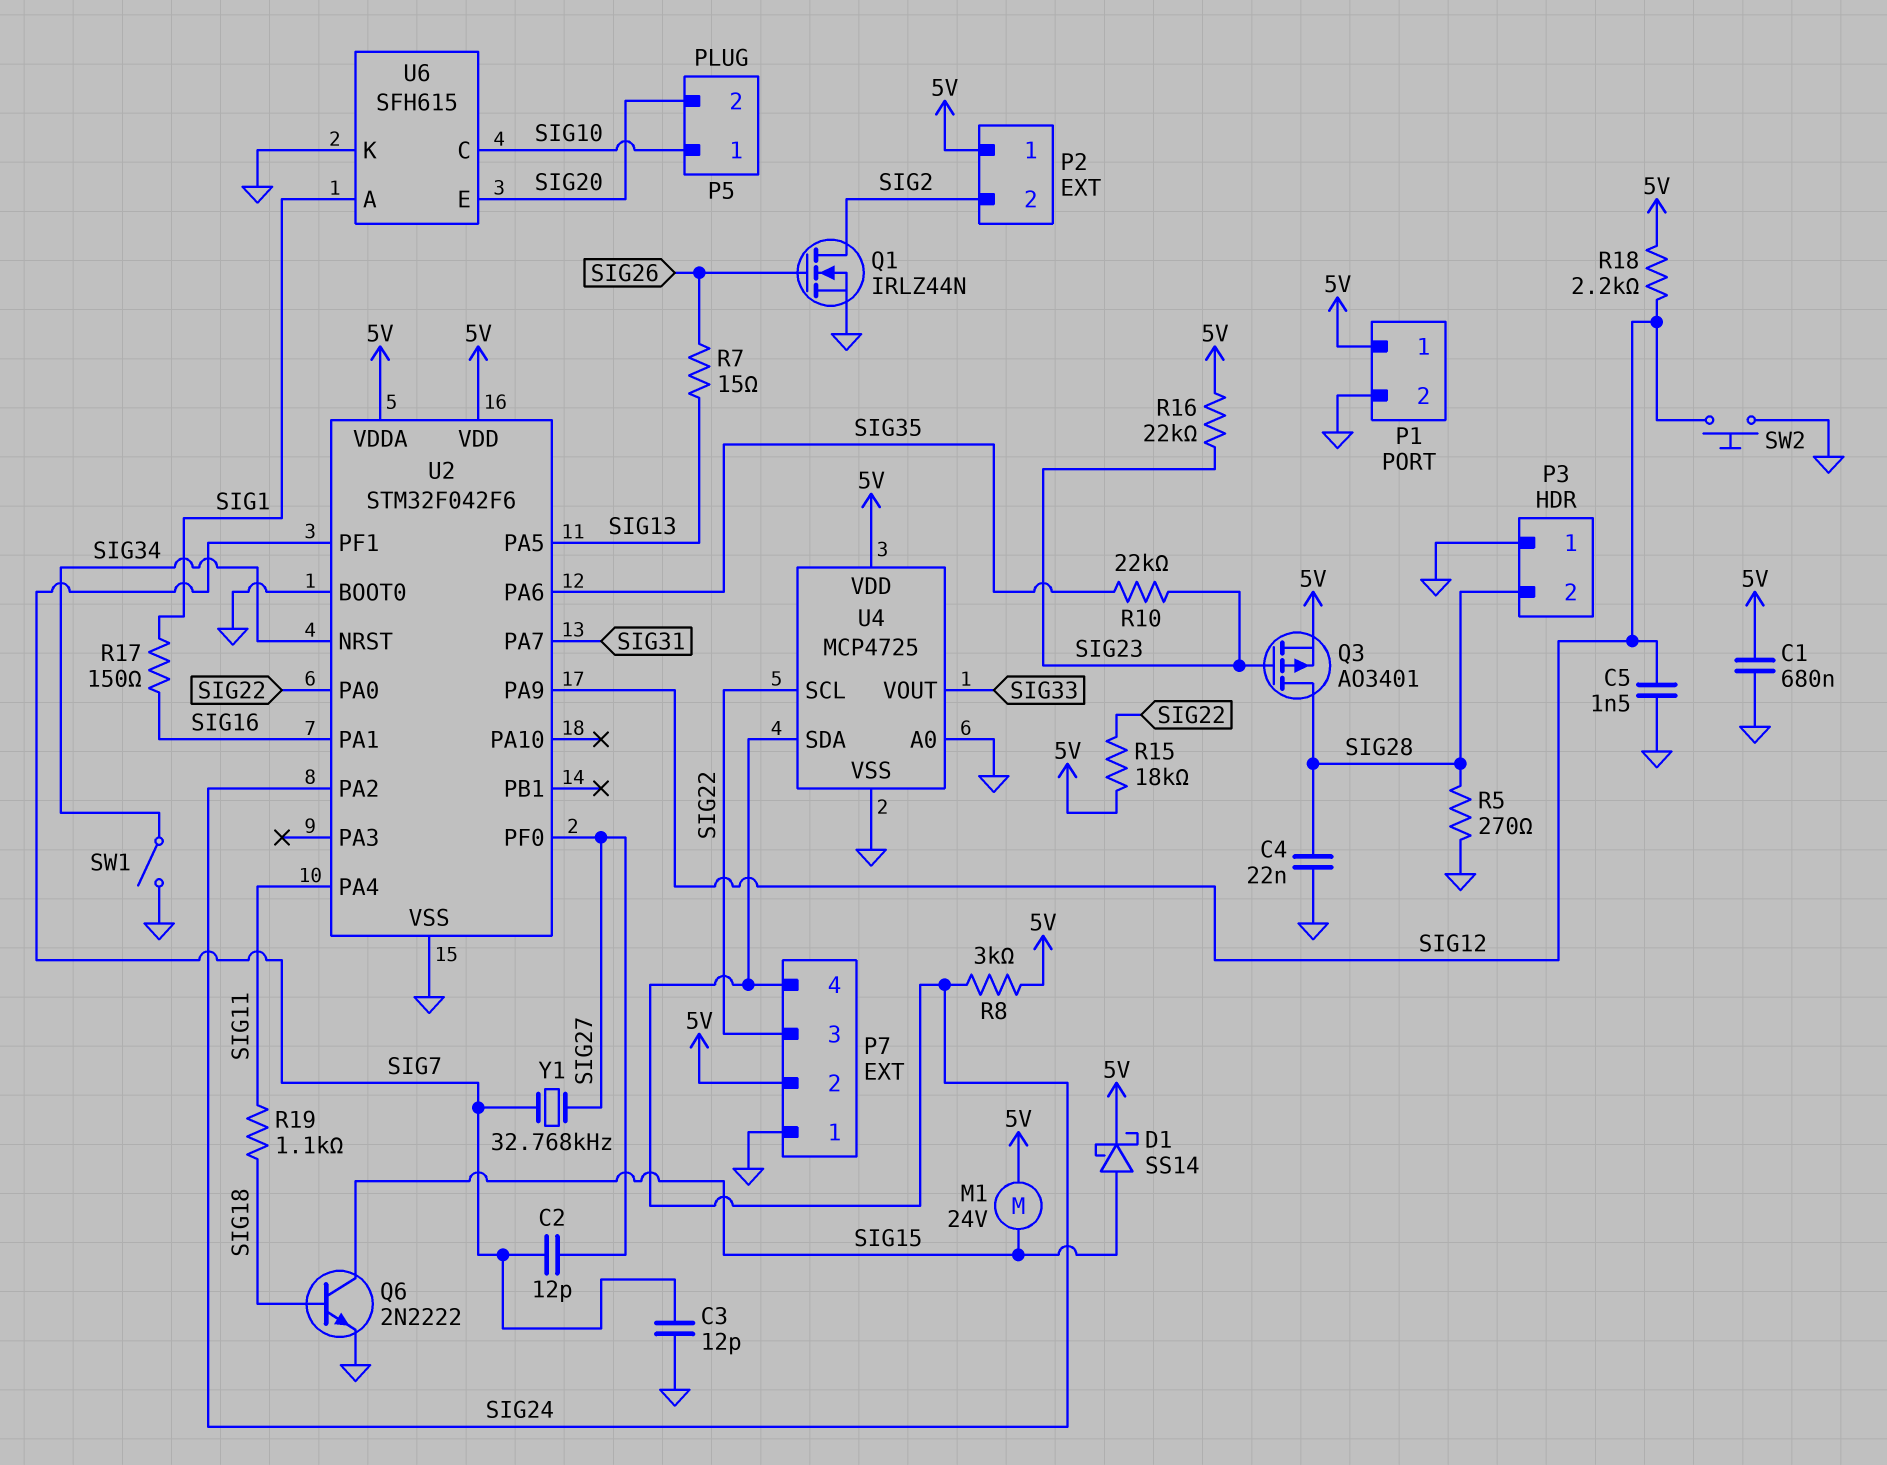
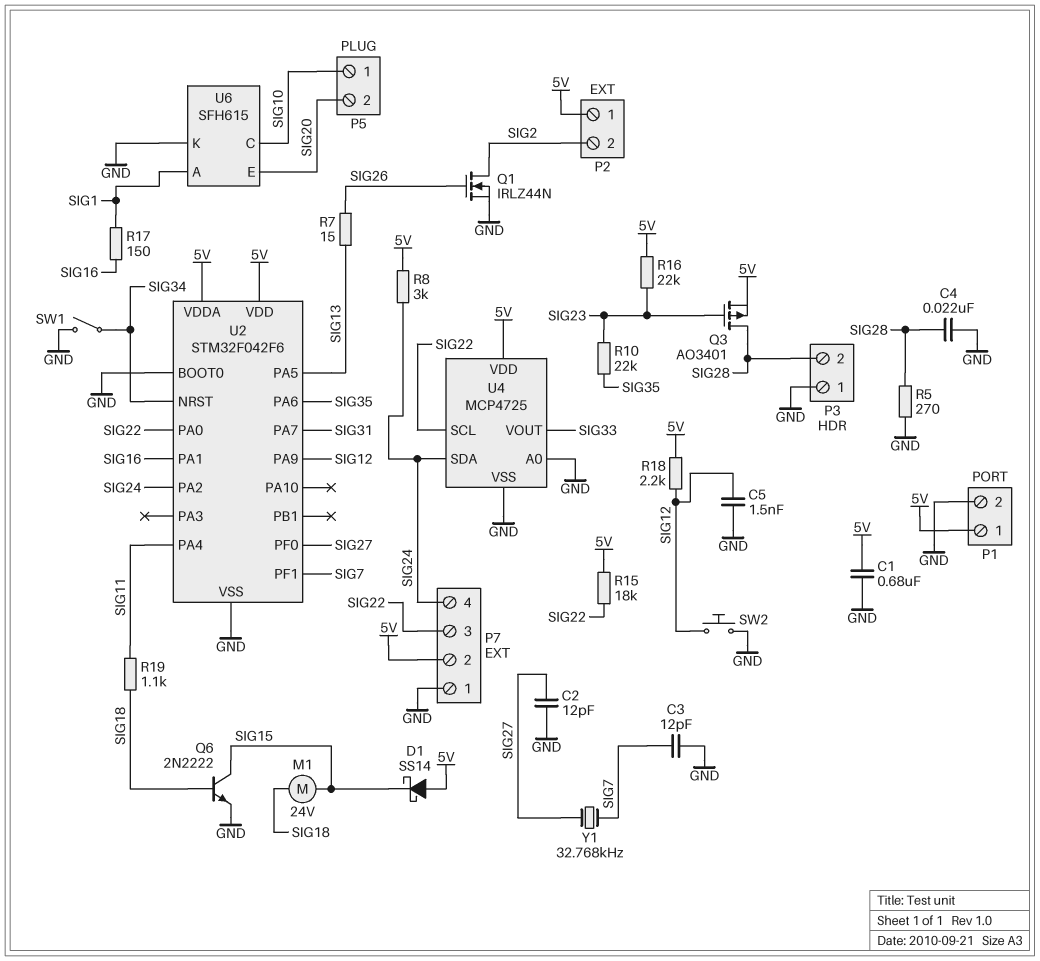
C2: 12pF (SIG7, SIG27) -> 12pF (GND, SIG27)
D1: schottky SS14 (A SIG15, K 5V) -> schottky SS14 (A 5V, K SIG15)
M1: motor 24V (5V, SIG15) -> motor 24V (SIG15, SIG18)

